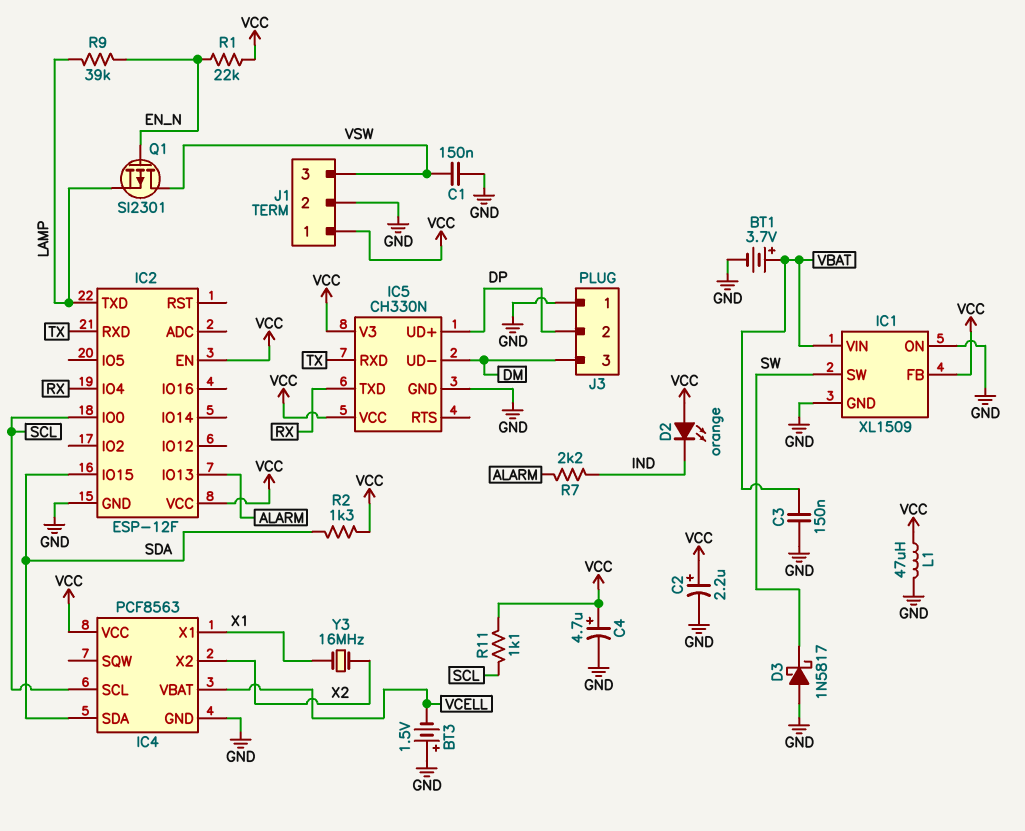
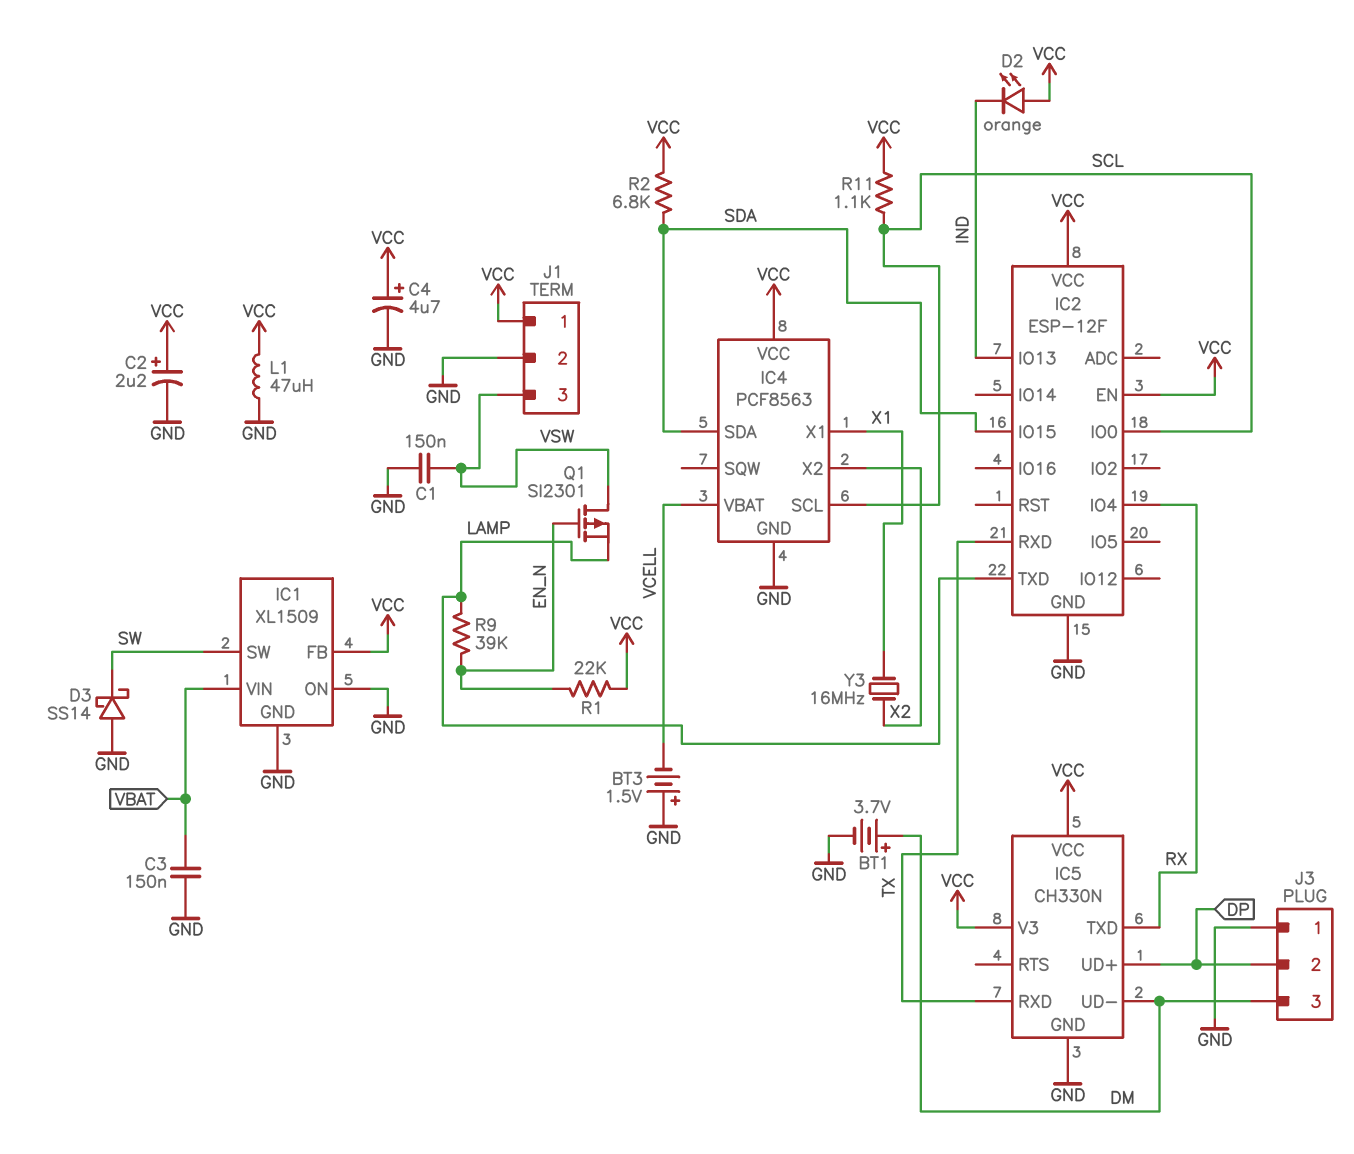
BT1: 3.7V (plus VBAT, minus GND) -> 3.7V (plus DM, minus GND)
D3: schottky 1N5817 (A GND, K SW) -> schottky SS14 (A GND, K SW)
IC2 pin IO13: ALARM -> IND
R2: 1.3k (SDA, VCC) -> 6.8k (SDA, VCC)
R7: 2.2k (ALARM, IND) -> none

